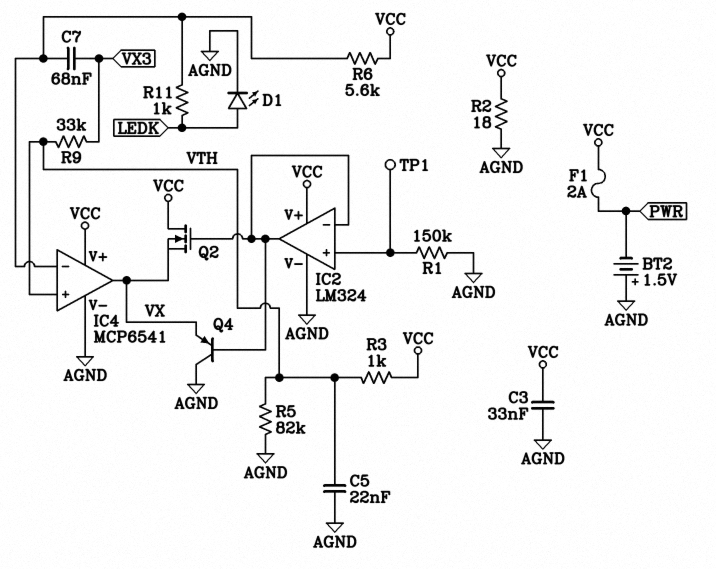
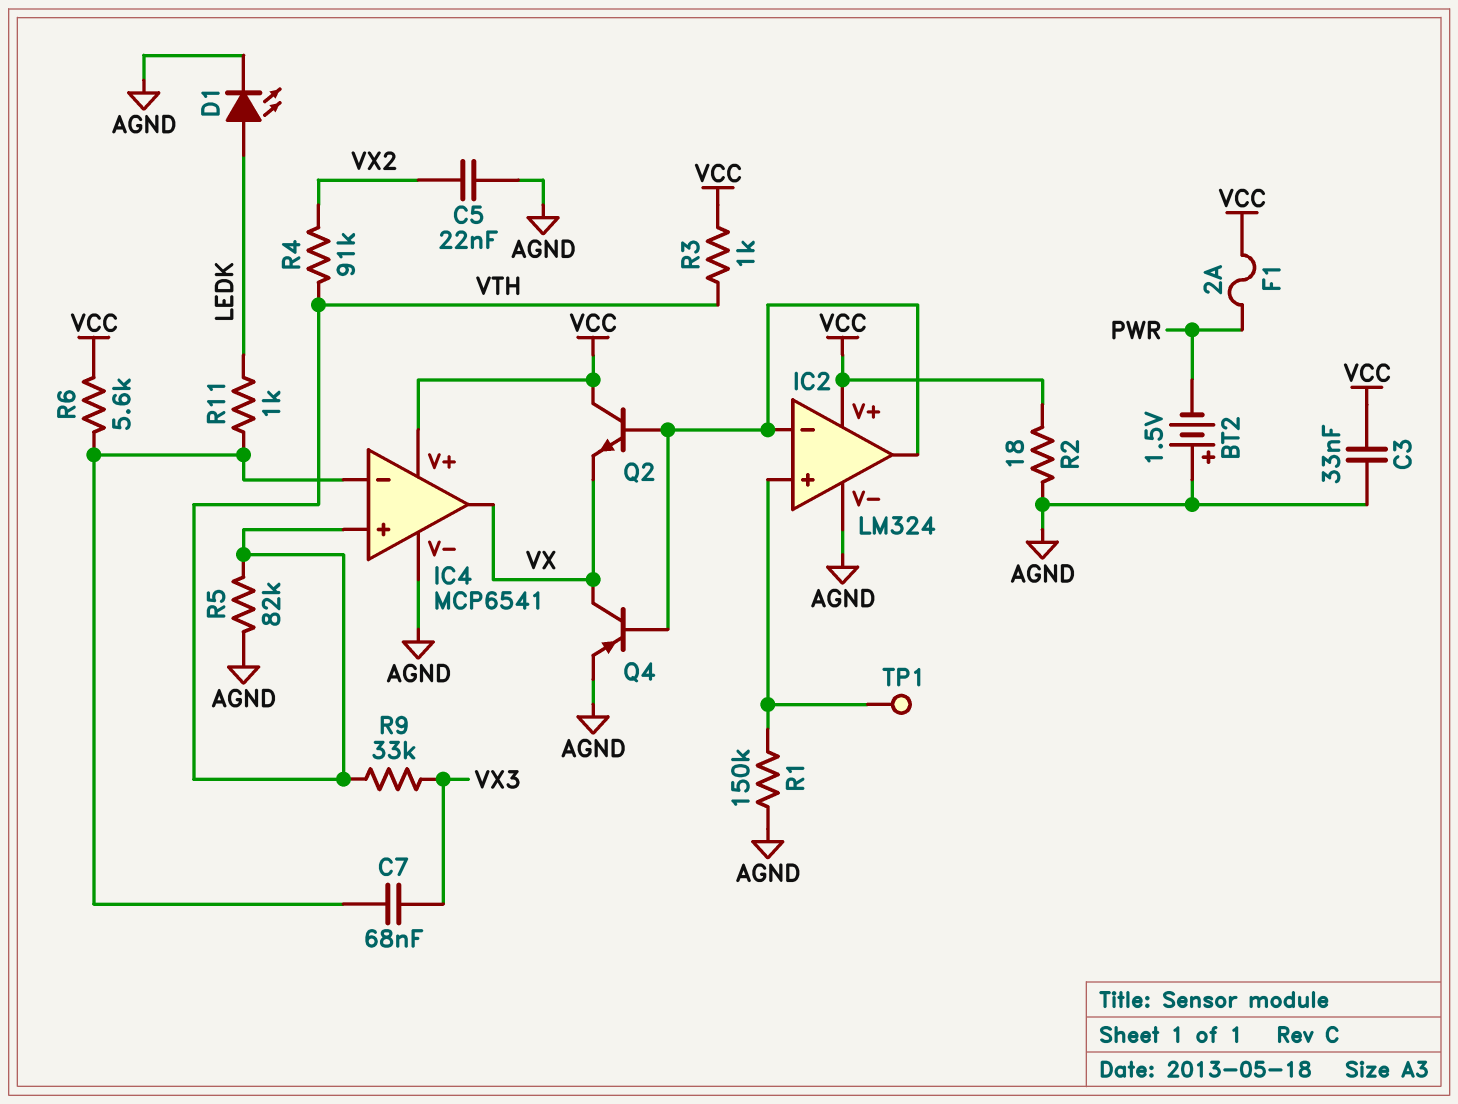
C5: 22nF (AGND, VTH) -> 22nF (AGND, VX2)
Q2: NMOS (G IC2/in-, D VCC, S VX) -> NPN (B IC2/in-, C VCC, E VX)
Q4: PNP (B IC2/in-, C AGND, E VX) -> PNP (B IC2/in-, C VX, E AGND)
R4: none -> 91k (VTH, VX2)

